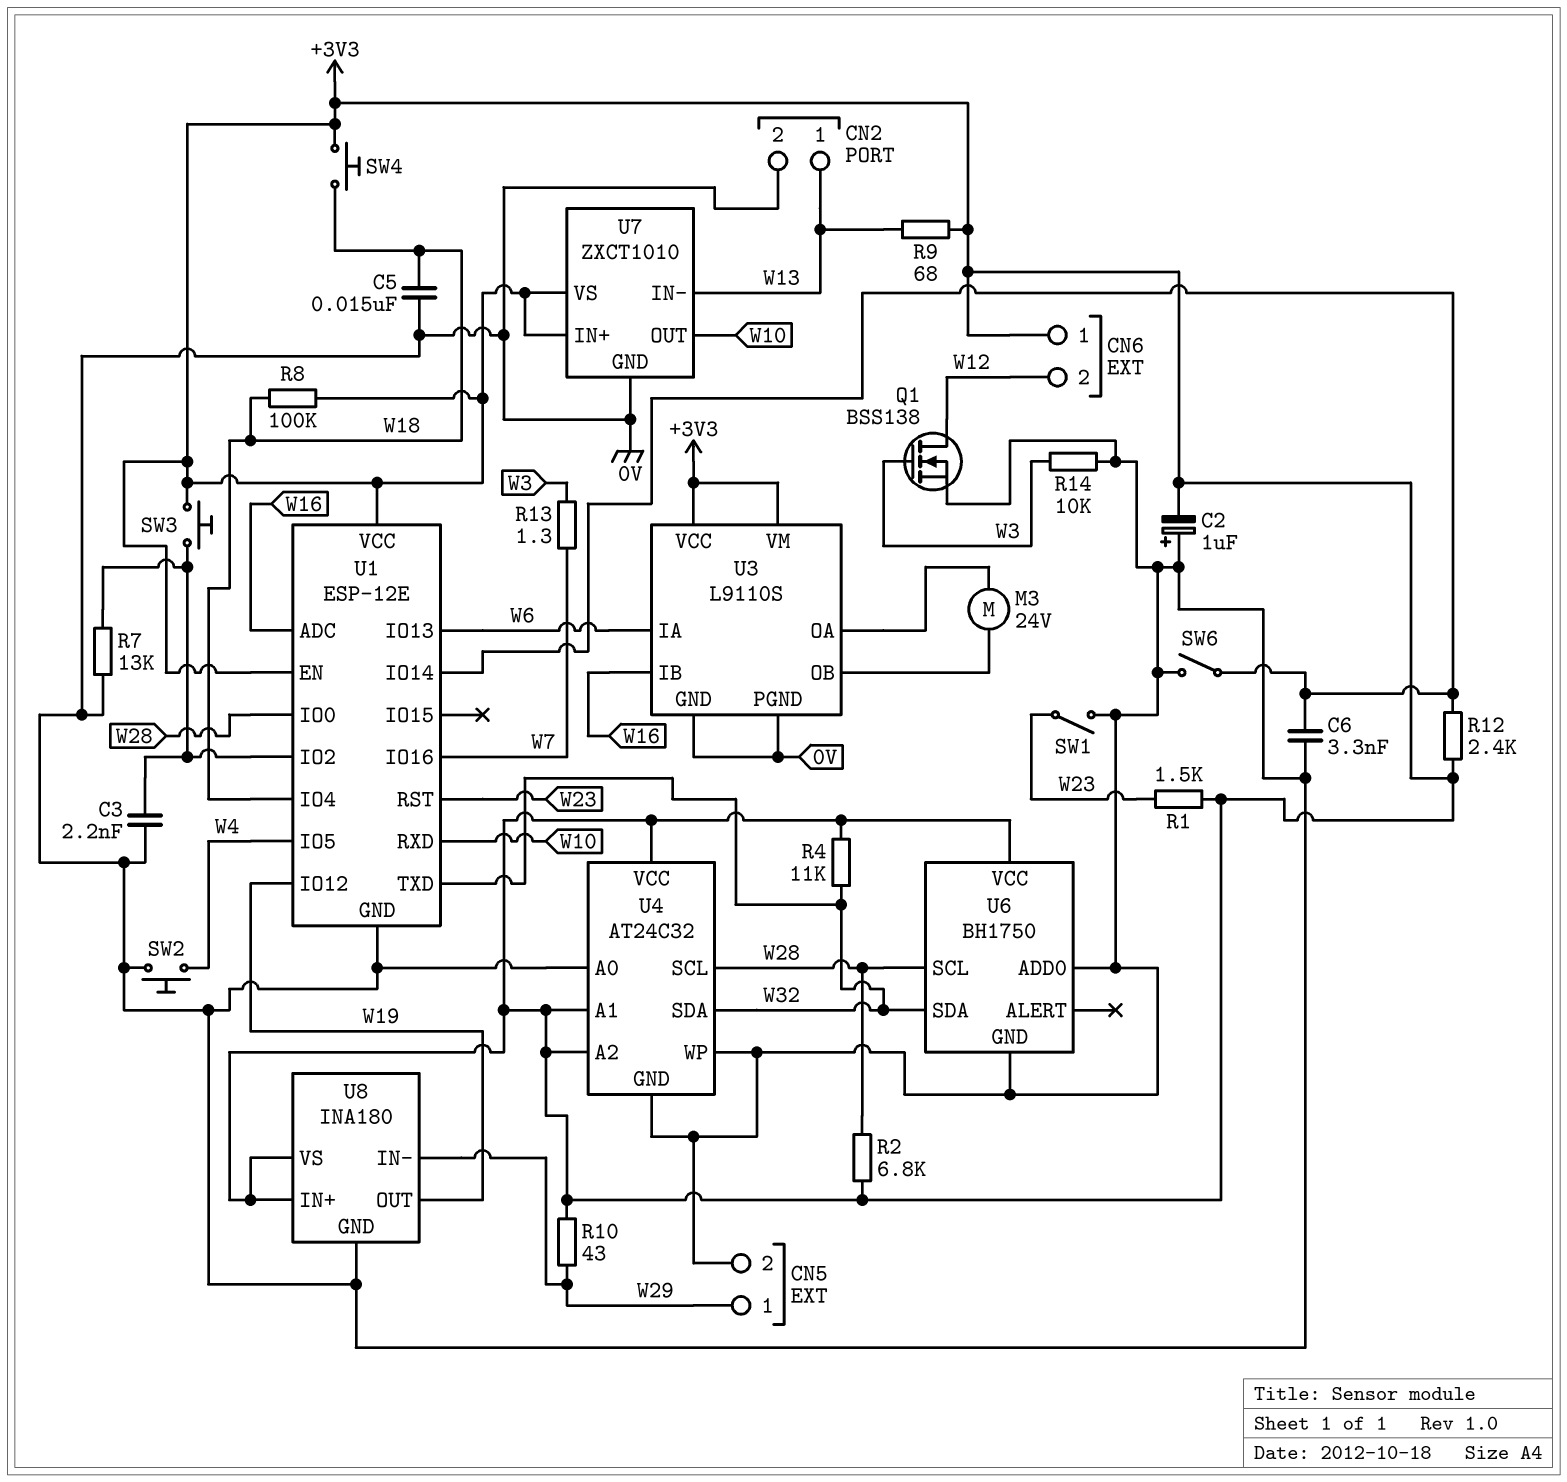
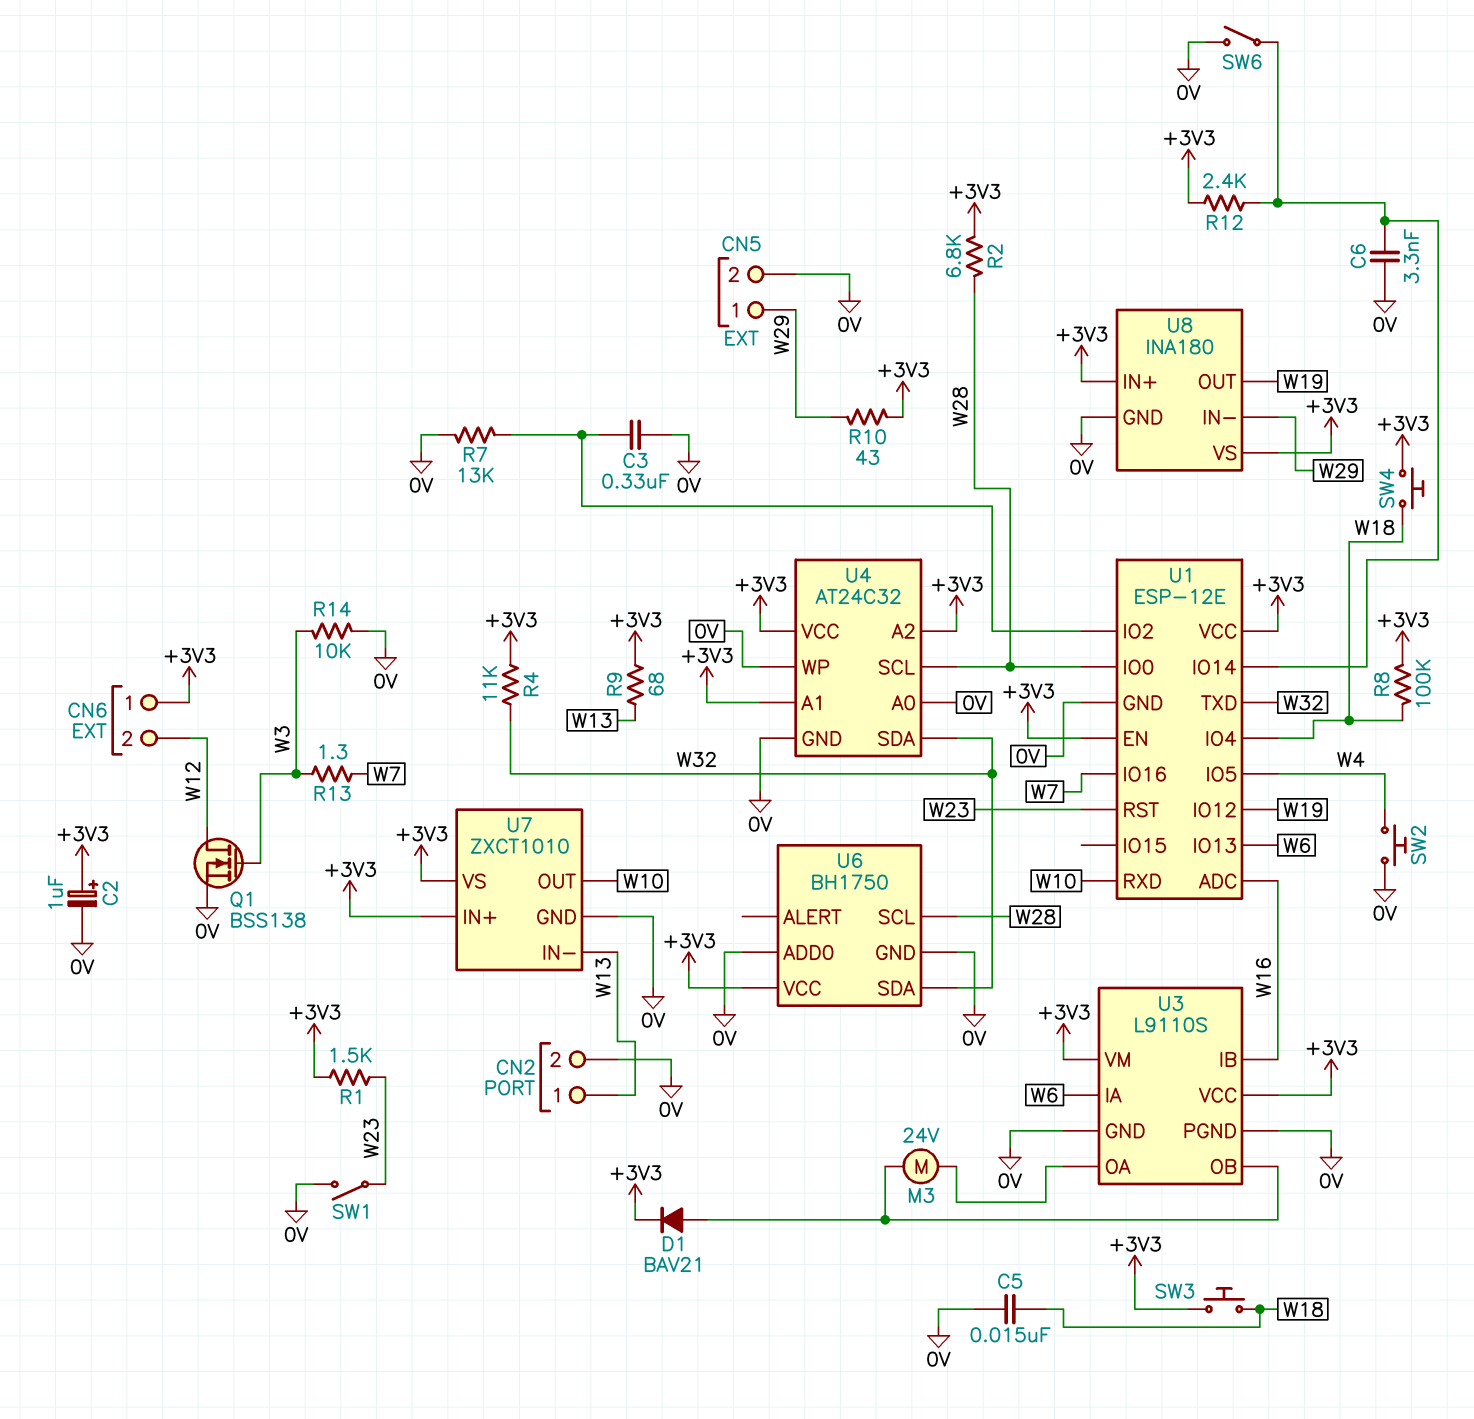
C2: 1uF (plus 0V, minus +3V3) -> 1uF (plus +3V3, minus 0V)
C3: 2.2nF (0V, U1/IO2) -> 330nF (0V, U1/IO2)
D1: none -> diode BAV21 (A U3/OB, K +3V3)
SW3: button (+3V3, U1/IO2) -> button (+3V3, W18)

